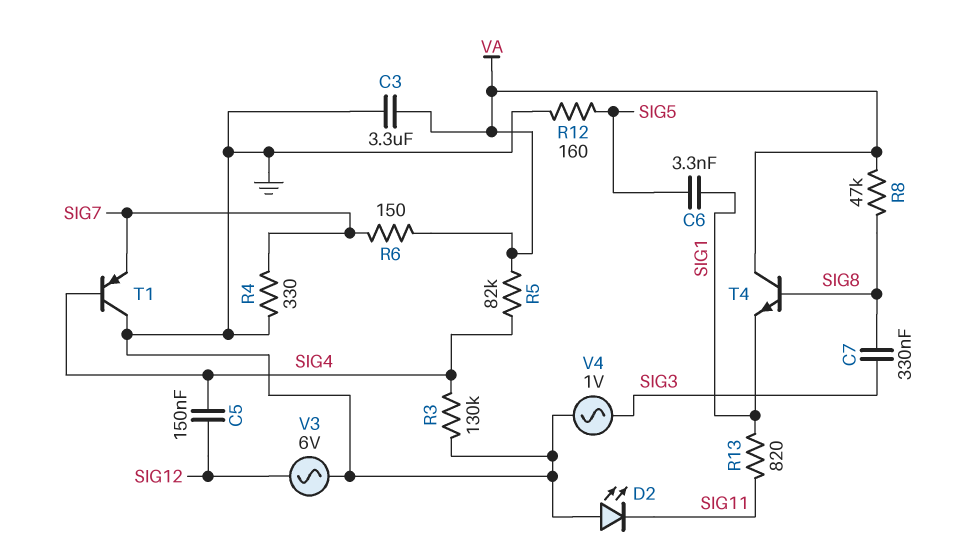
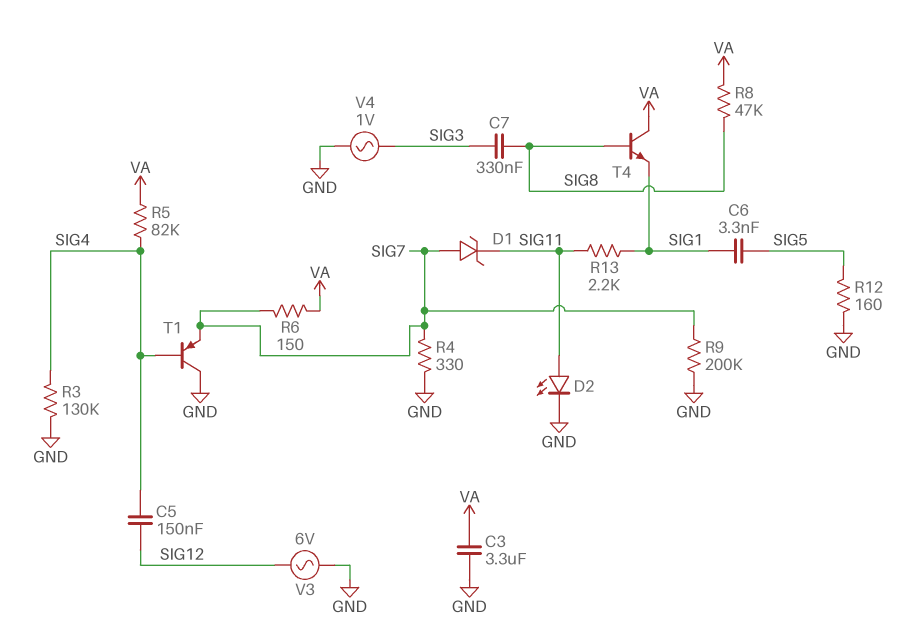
D1: none -> zener (A SIG7, K SIG11)
D2: LED (A GND, K SIG11) -> LED (A SIG11, K GND)
R9: none -> 200k (GND, SIG7)
R13: 820 (SIG1, SIG11) -> 2.2k (SIG1, SIG11)

